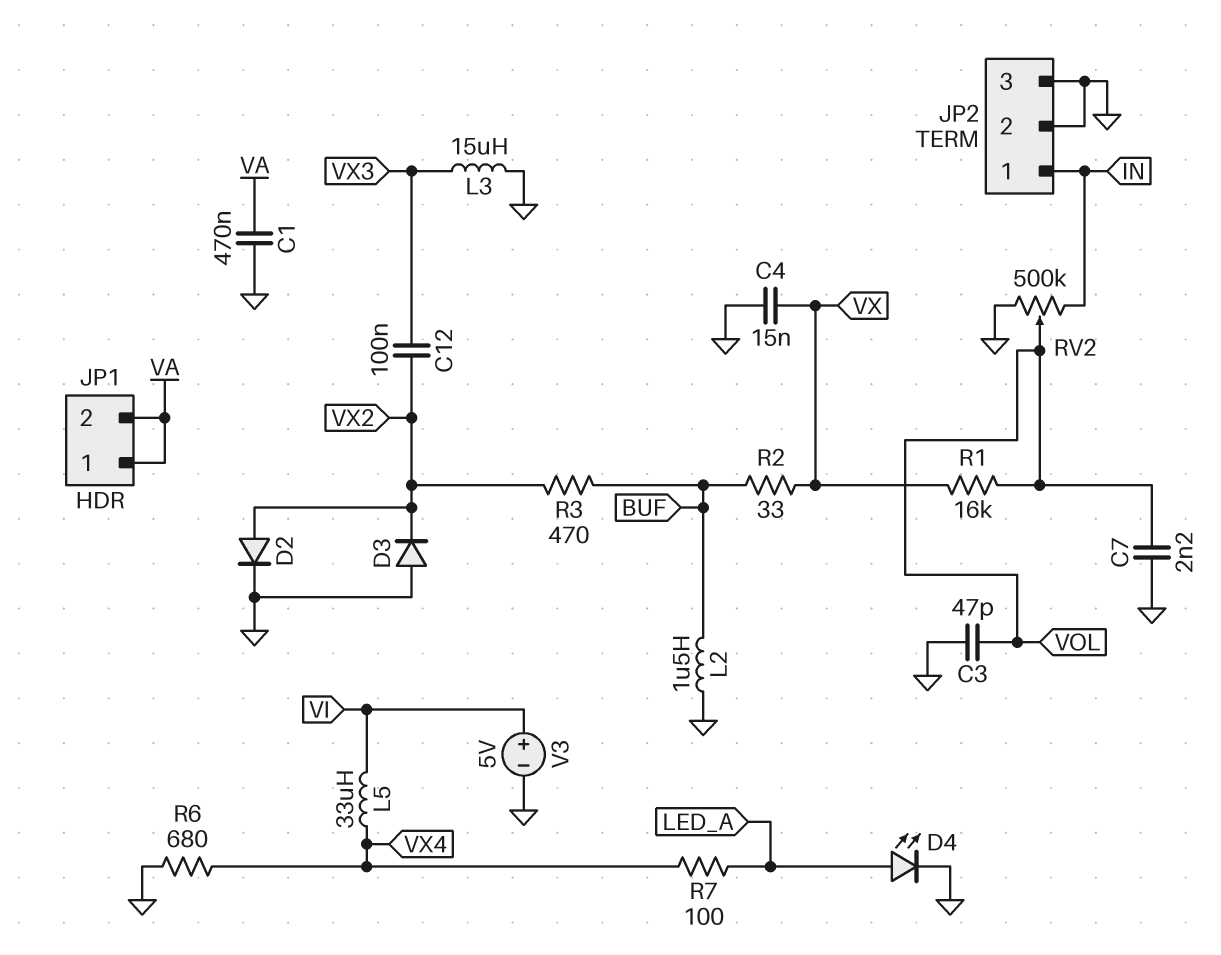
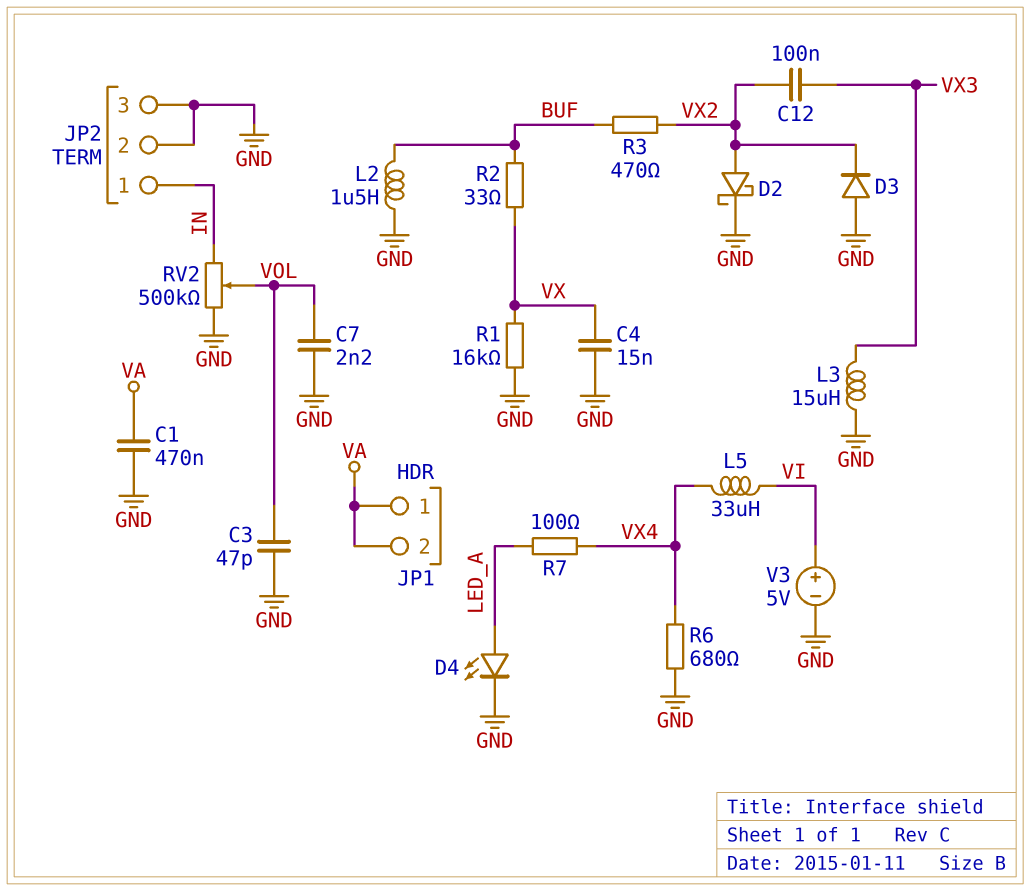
D2: diode (A VX2, K GND) -> schottky (A VX2, K GND)
R1: 16k (VOL, VX) -> 16k (GND, VX)

